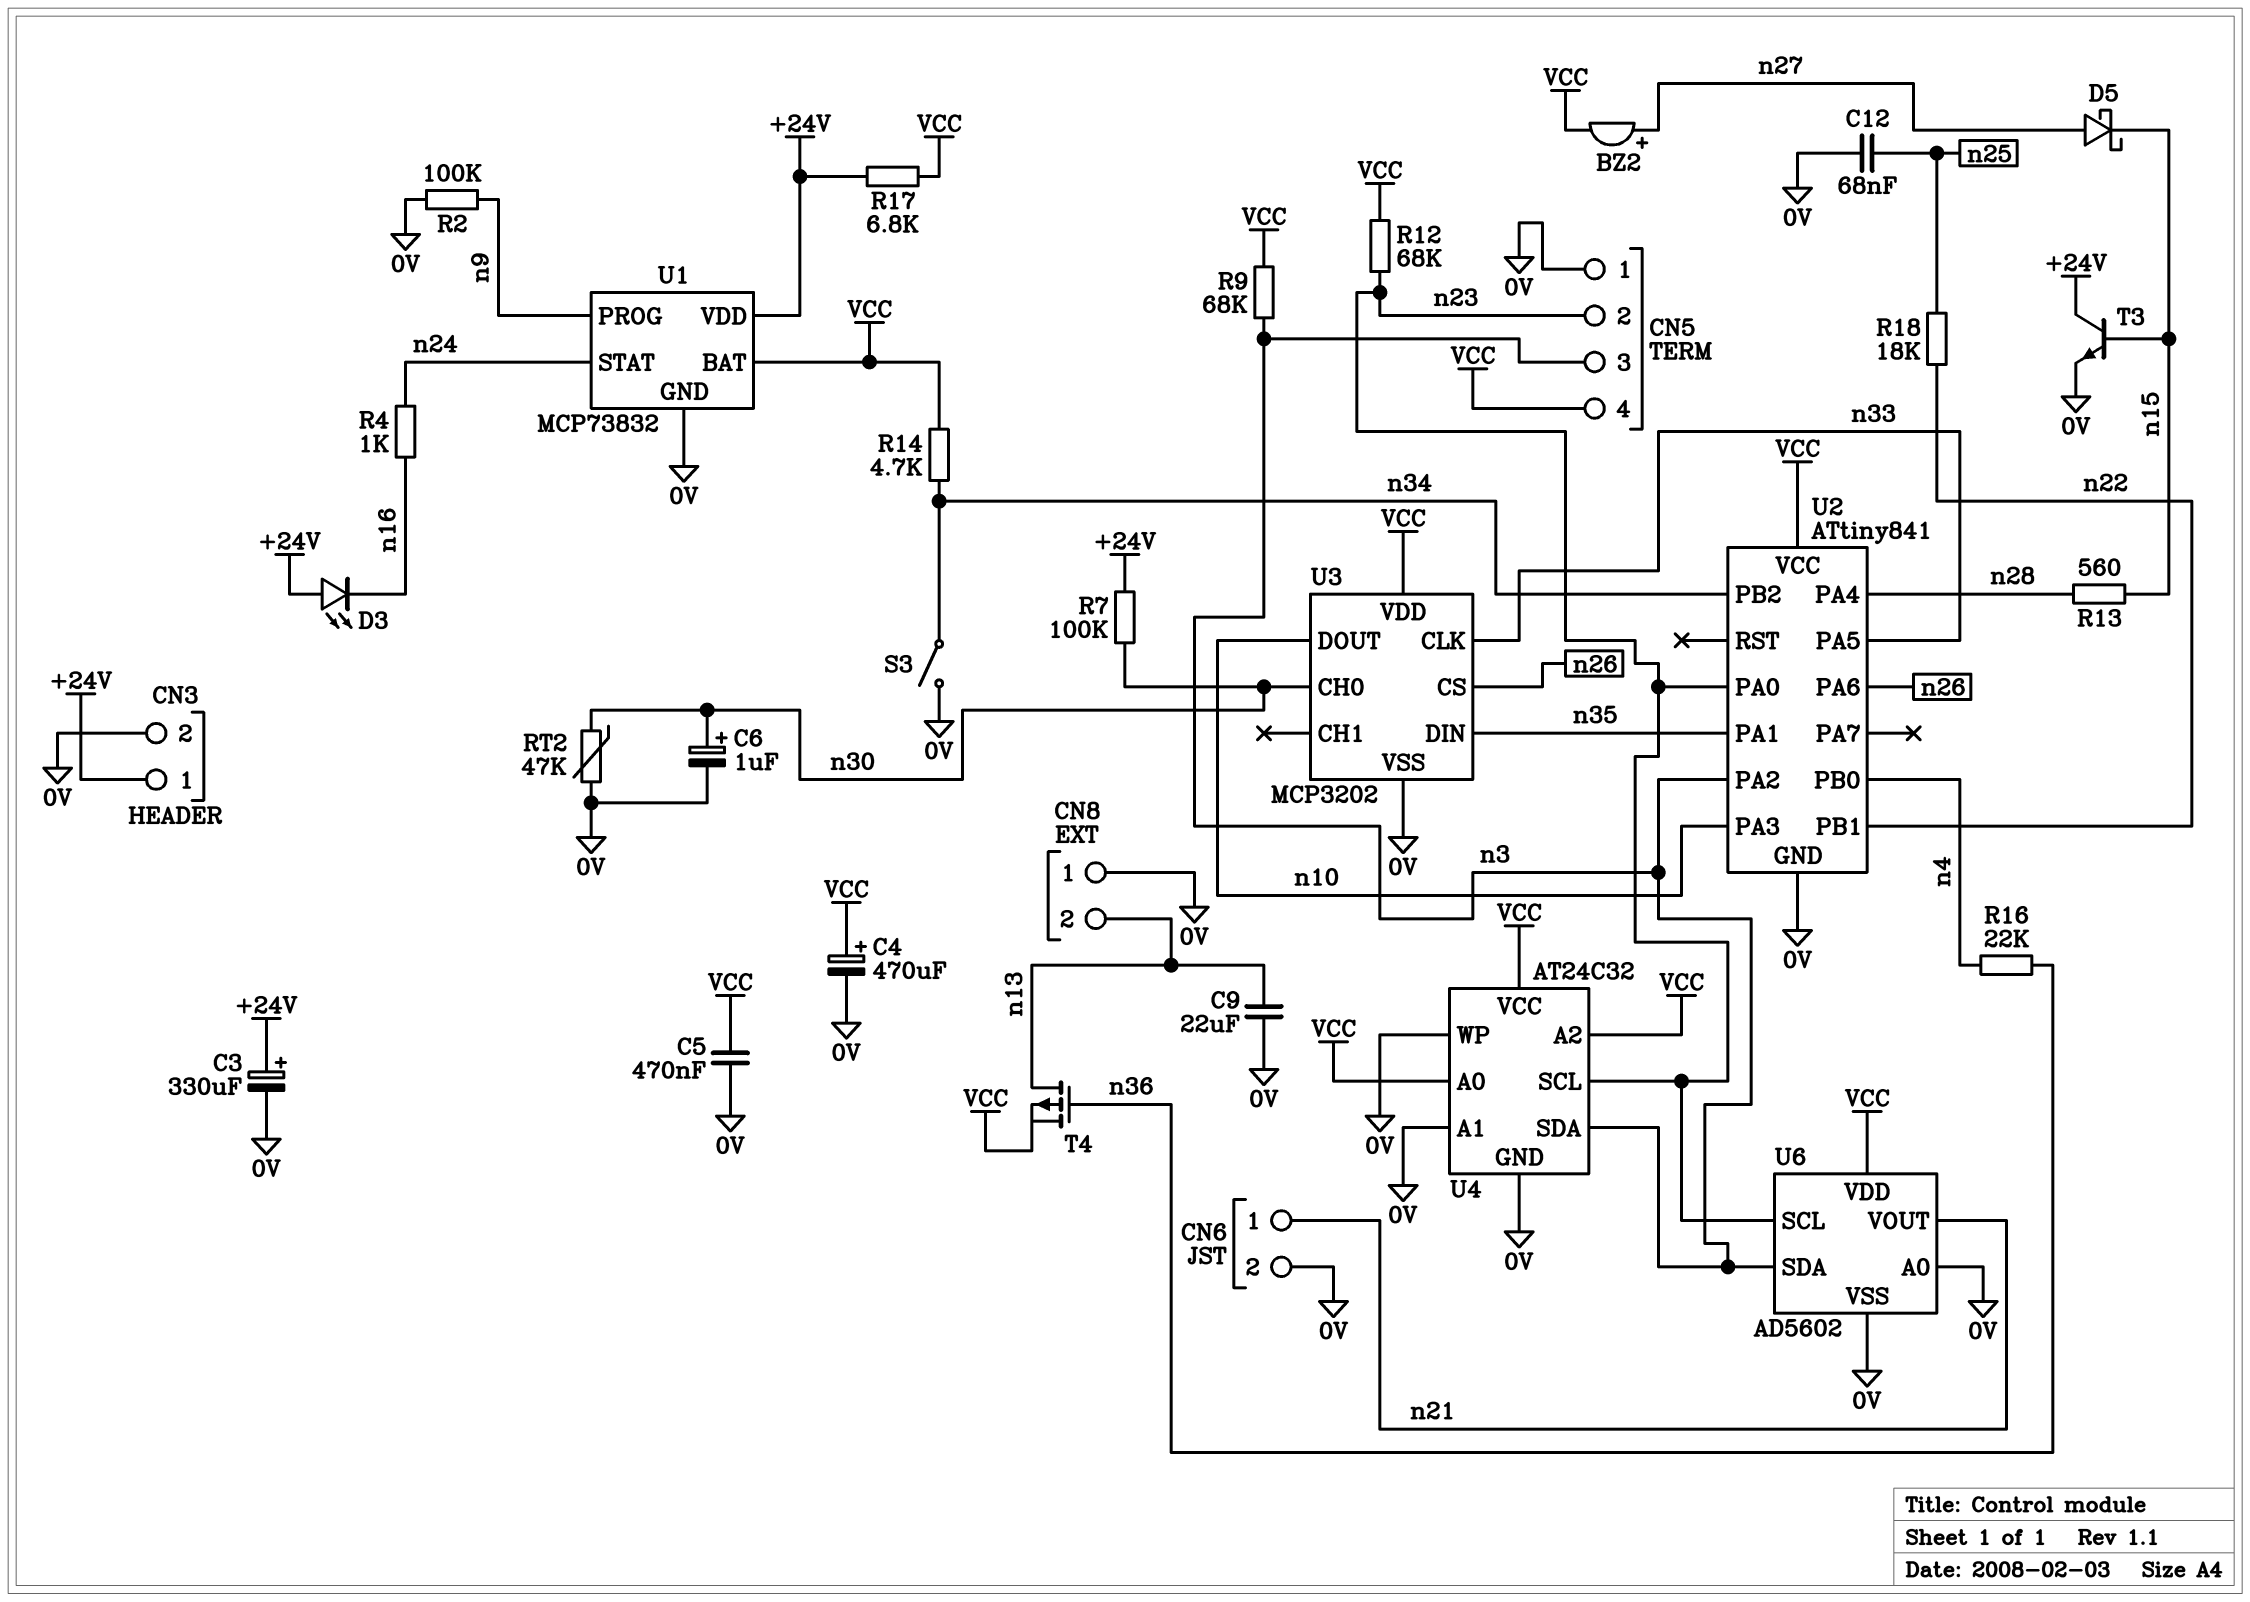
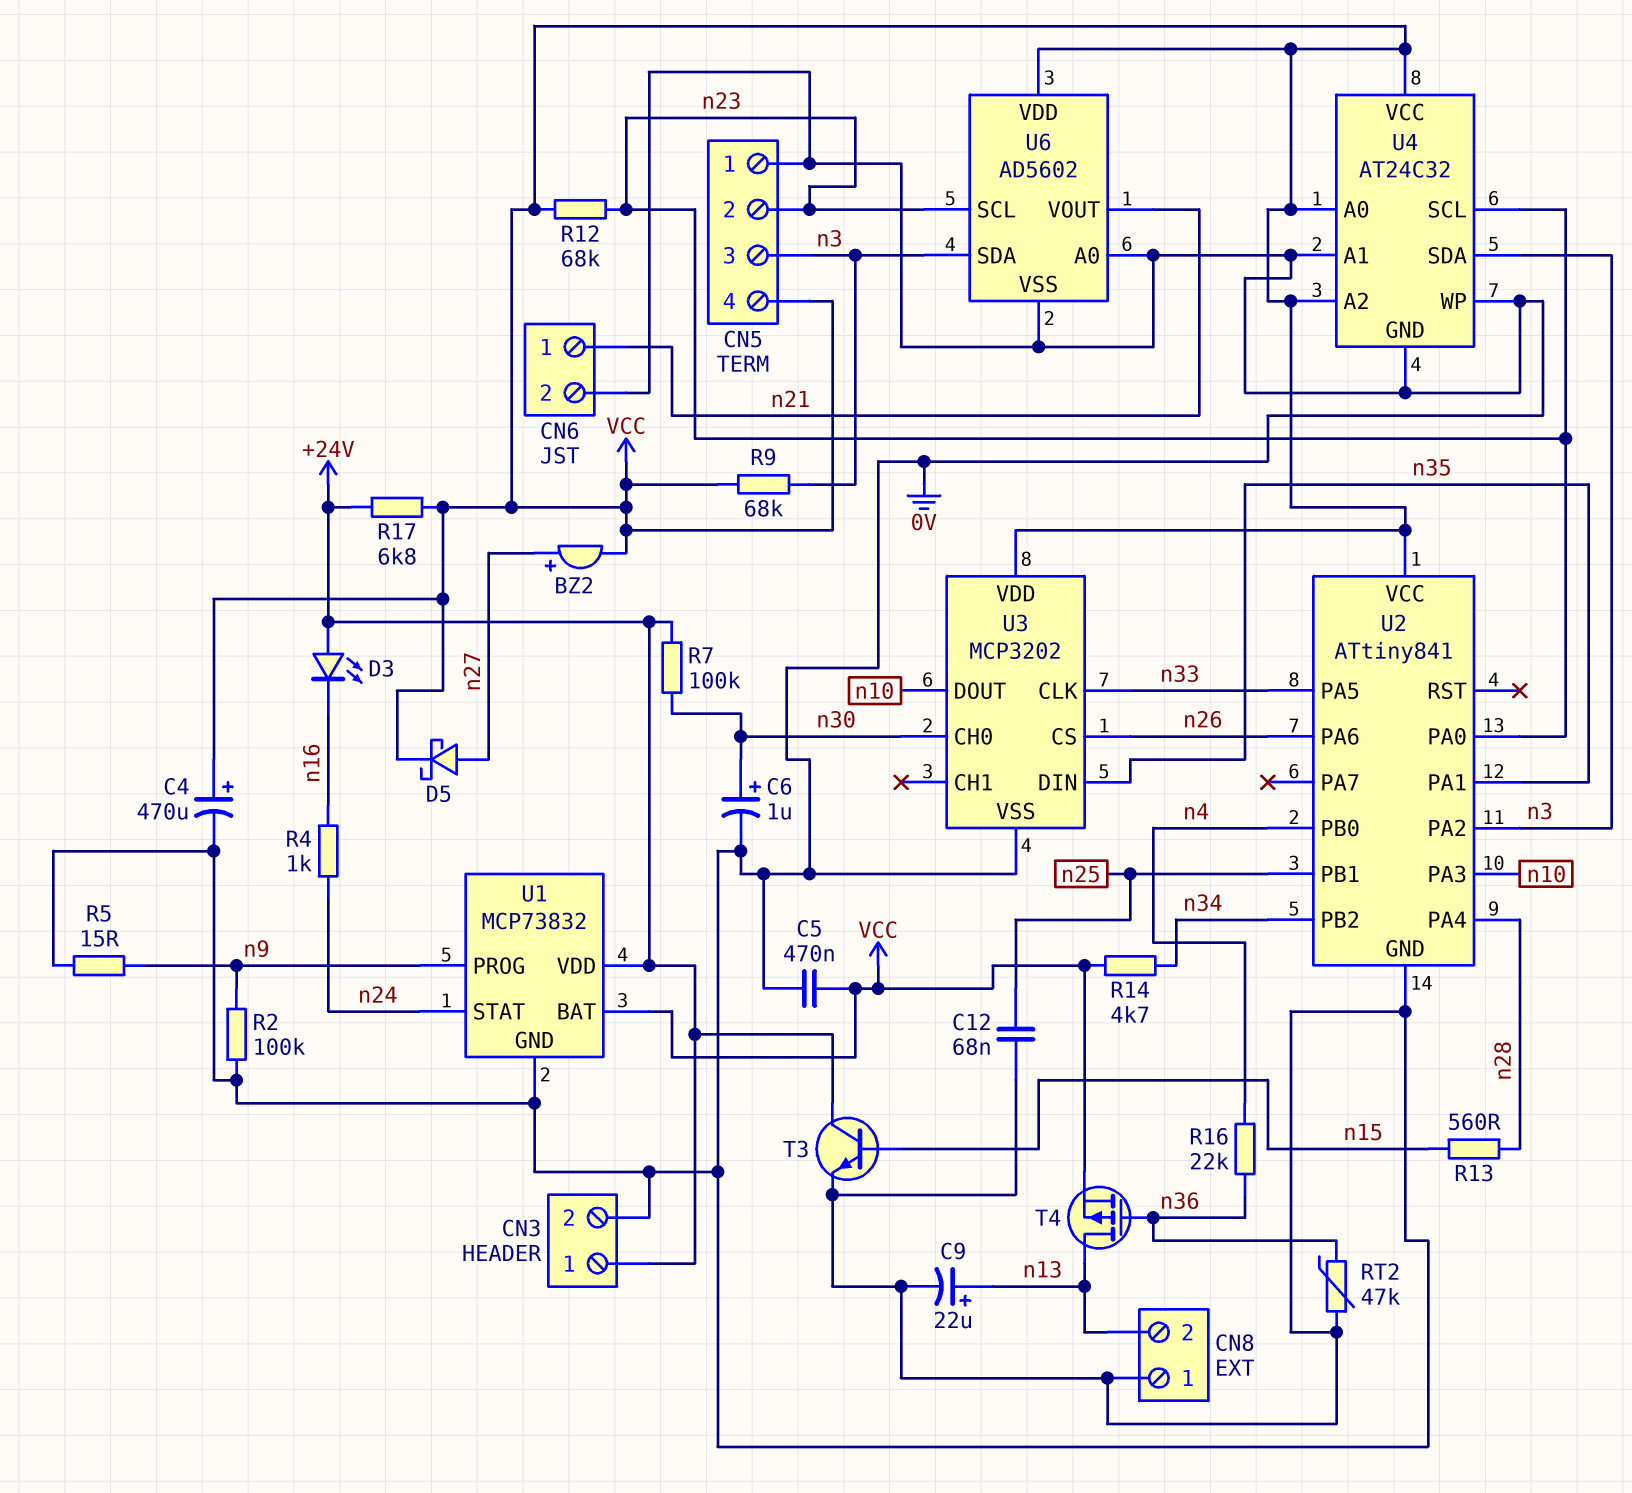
C3: 330uF (plus +24V, minus 0V) -> none
C9: 22uF (0V, n13) -> 22uF (plus n13, minus 0V)
D5: schottky (A n27, K n15) -> schottky (A n27, K VCC)
R5: none -> 15 (0V, n9)
R18: 18k (n22, n25) -> none
RT2: 47k (0V, n30) -> 47k (0V, n36)
S3: switch (0V, n34) -> none
U2 pin PB1: n22 -> n25

